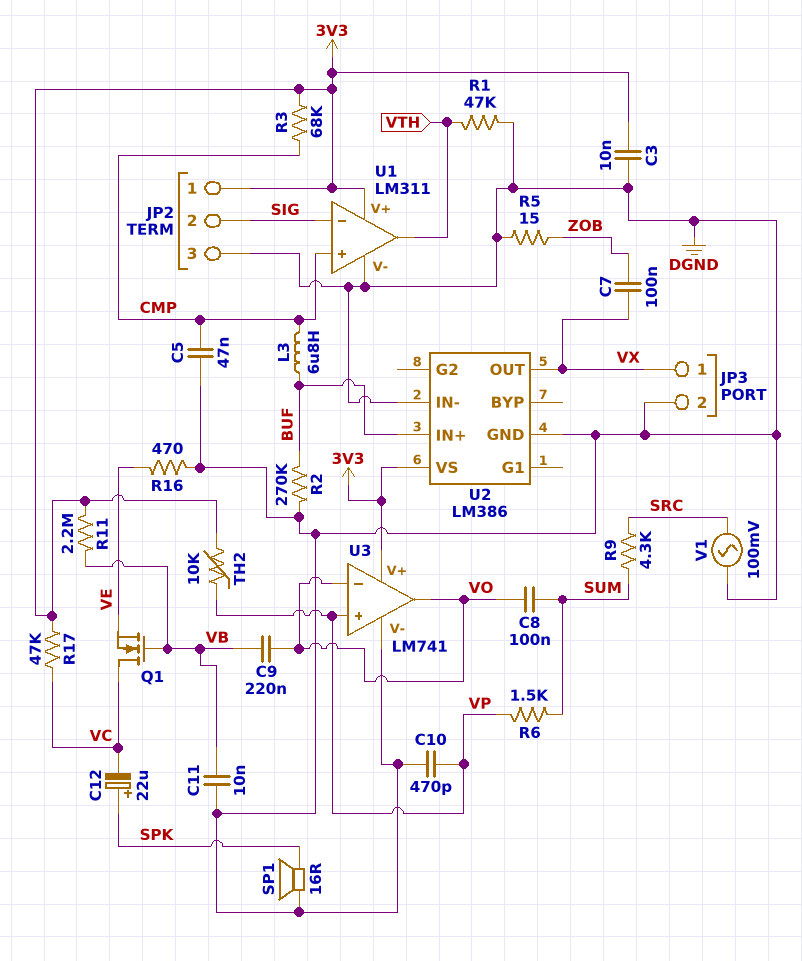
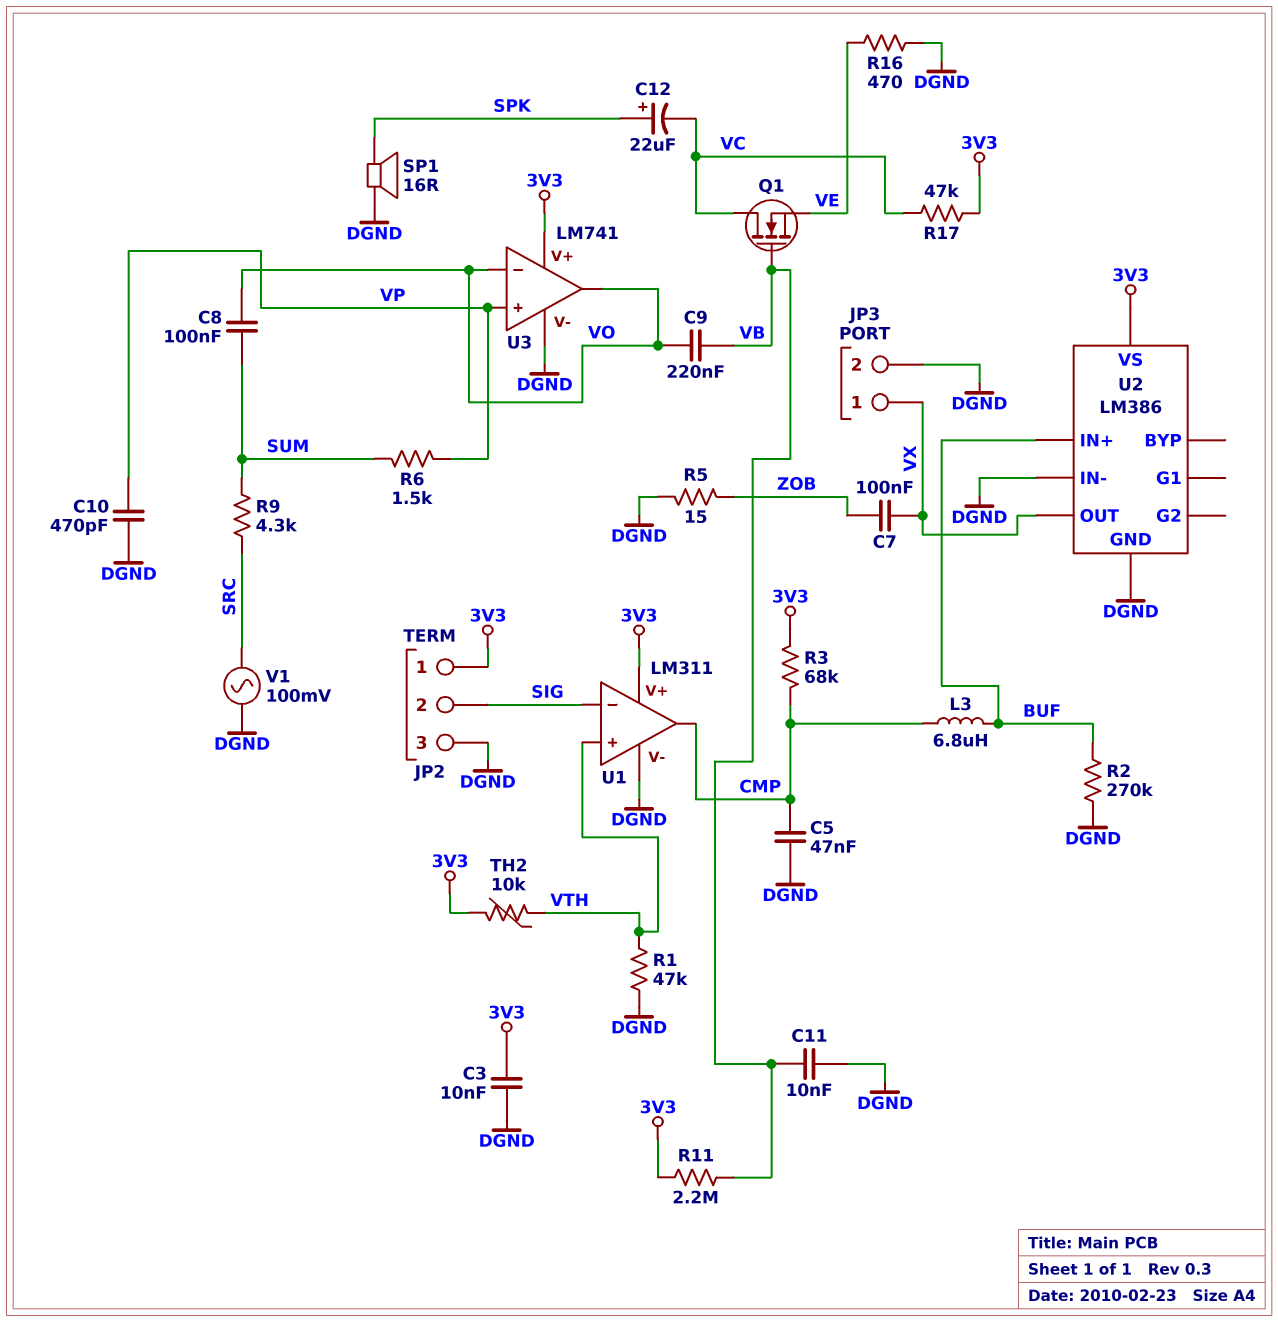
TH2: 10k (3V3, VP) -> 10k (3V3, VTH)
U1 pin in+: CMP -> VTH
U1 pin out: VTH -> CMP

